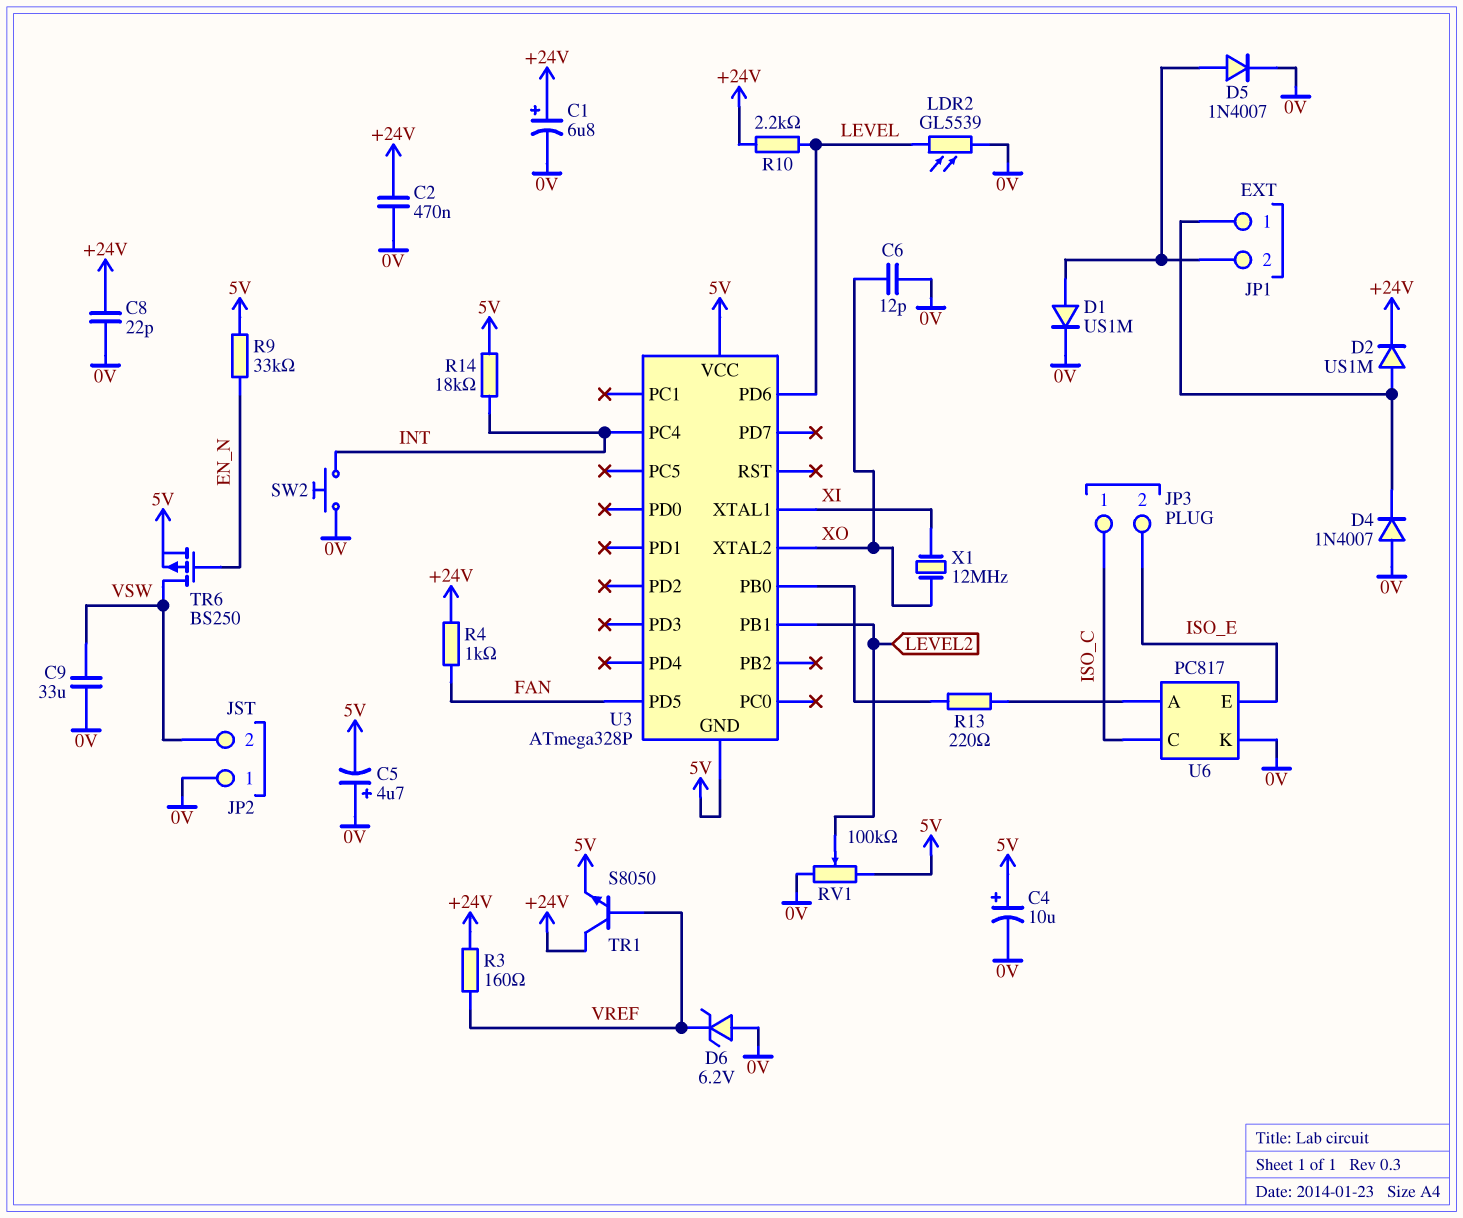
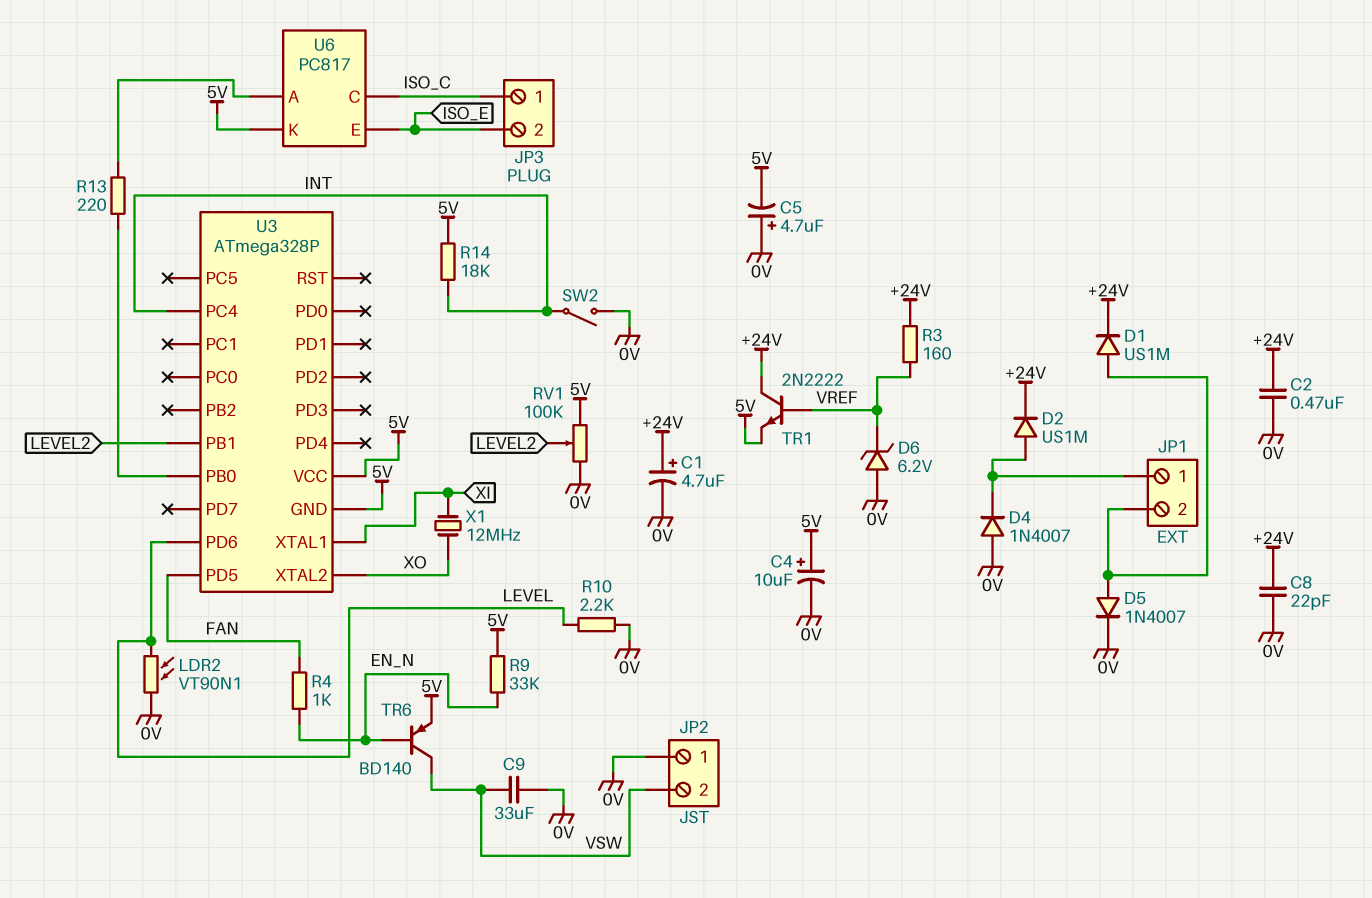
C1: 6.8uF (plus +24V, minus 0V) -> 4.7uF (plus +24V, minus 0V)
C6: 12pF (0V, XO) -> none
D1: diode US1M (A JP1/2, K 0V) -> diode US1M (A JP1/2, K +24V)
LDR2: GL5539 (0V, LEVEL) -> VT90N1 (0V, LEVEL)
R4: 1k (+24V, FAN) -> 1k (EN_N, FAN)
R10: 2.2k (+24V, LEVEL) -> 2.2k (0V, LEVEL)
SW2: button (0V, INT) -> switch (0V, INT)
TR1: NPN S8050 (B VREF, C +24V, E 5V) -> NPN 2N2222 (B VREF, C +24V, E 5V)
TR6: PMOS BS250 (G EN_N, D VSW, S 5V) -> PNP BD140 (B EN_N, C VSW, E 5V)
U6 pin K: 0V -> 5V

